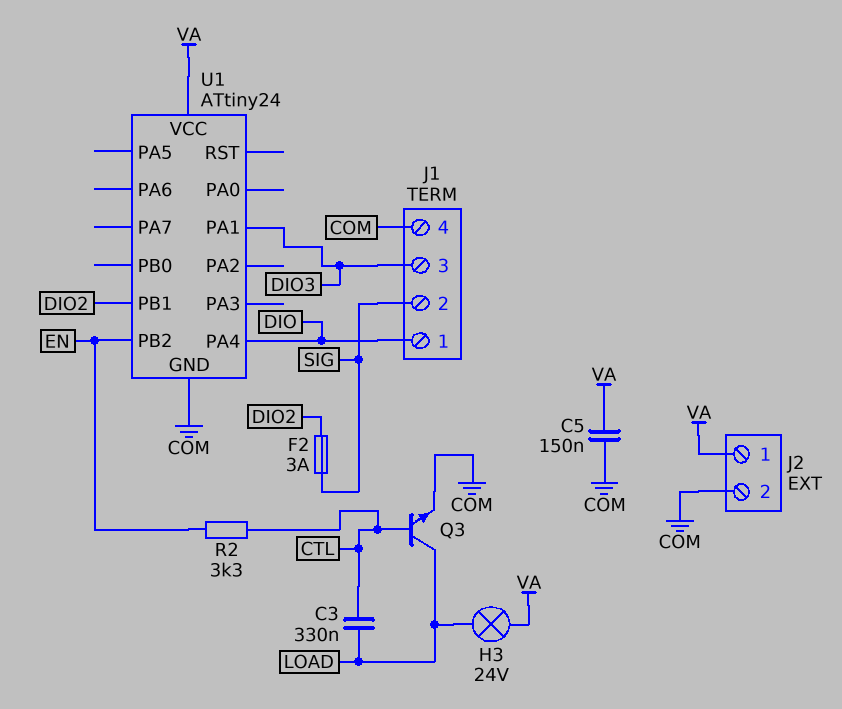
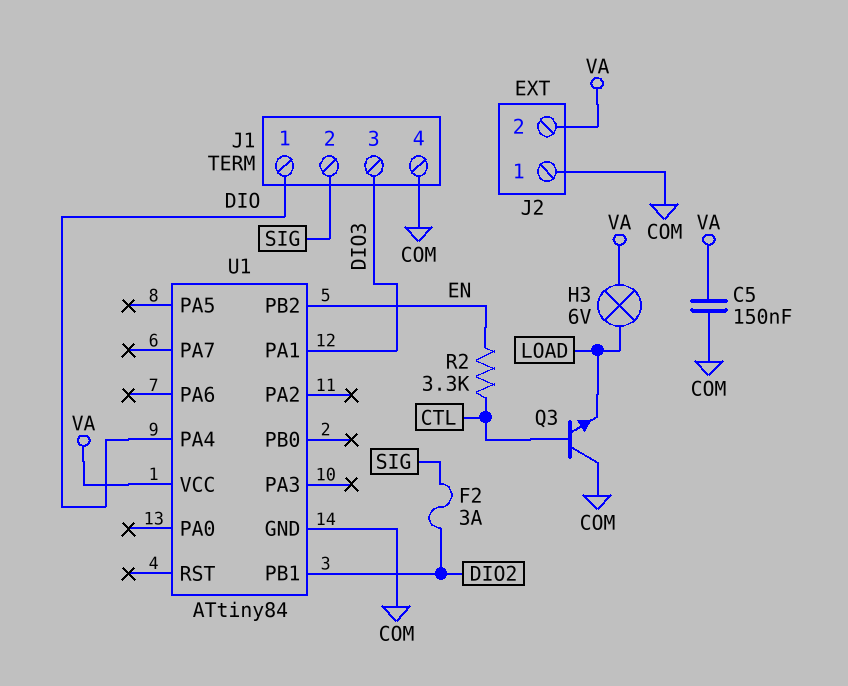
C3: 330nF (CTL, LOAD) -> none
H3: lamp 24V (LOAD, VA) -> lamp 6V (LOAD, VA)
J2 pin 1: VA -> COM
J2 pin 2: COM -> VA
Q3: NPN (B CTL, C LOAD, E COM) -> NPN (B CTL, C COM, E LOAD)
U1: ATtiny24 -> ATtiny84

